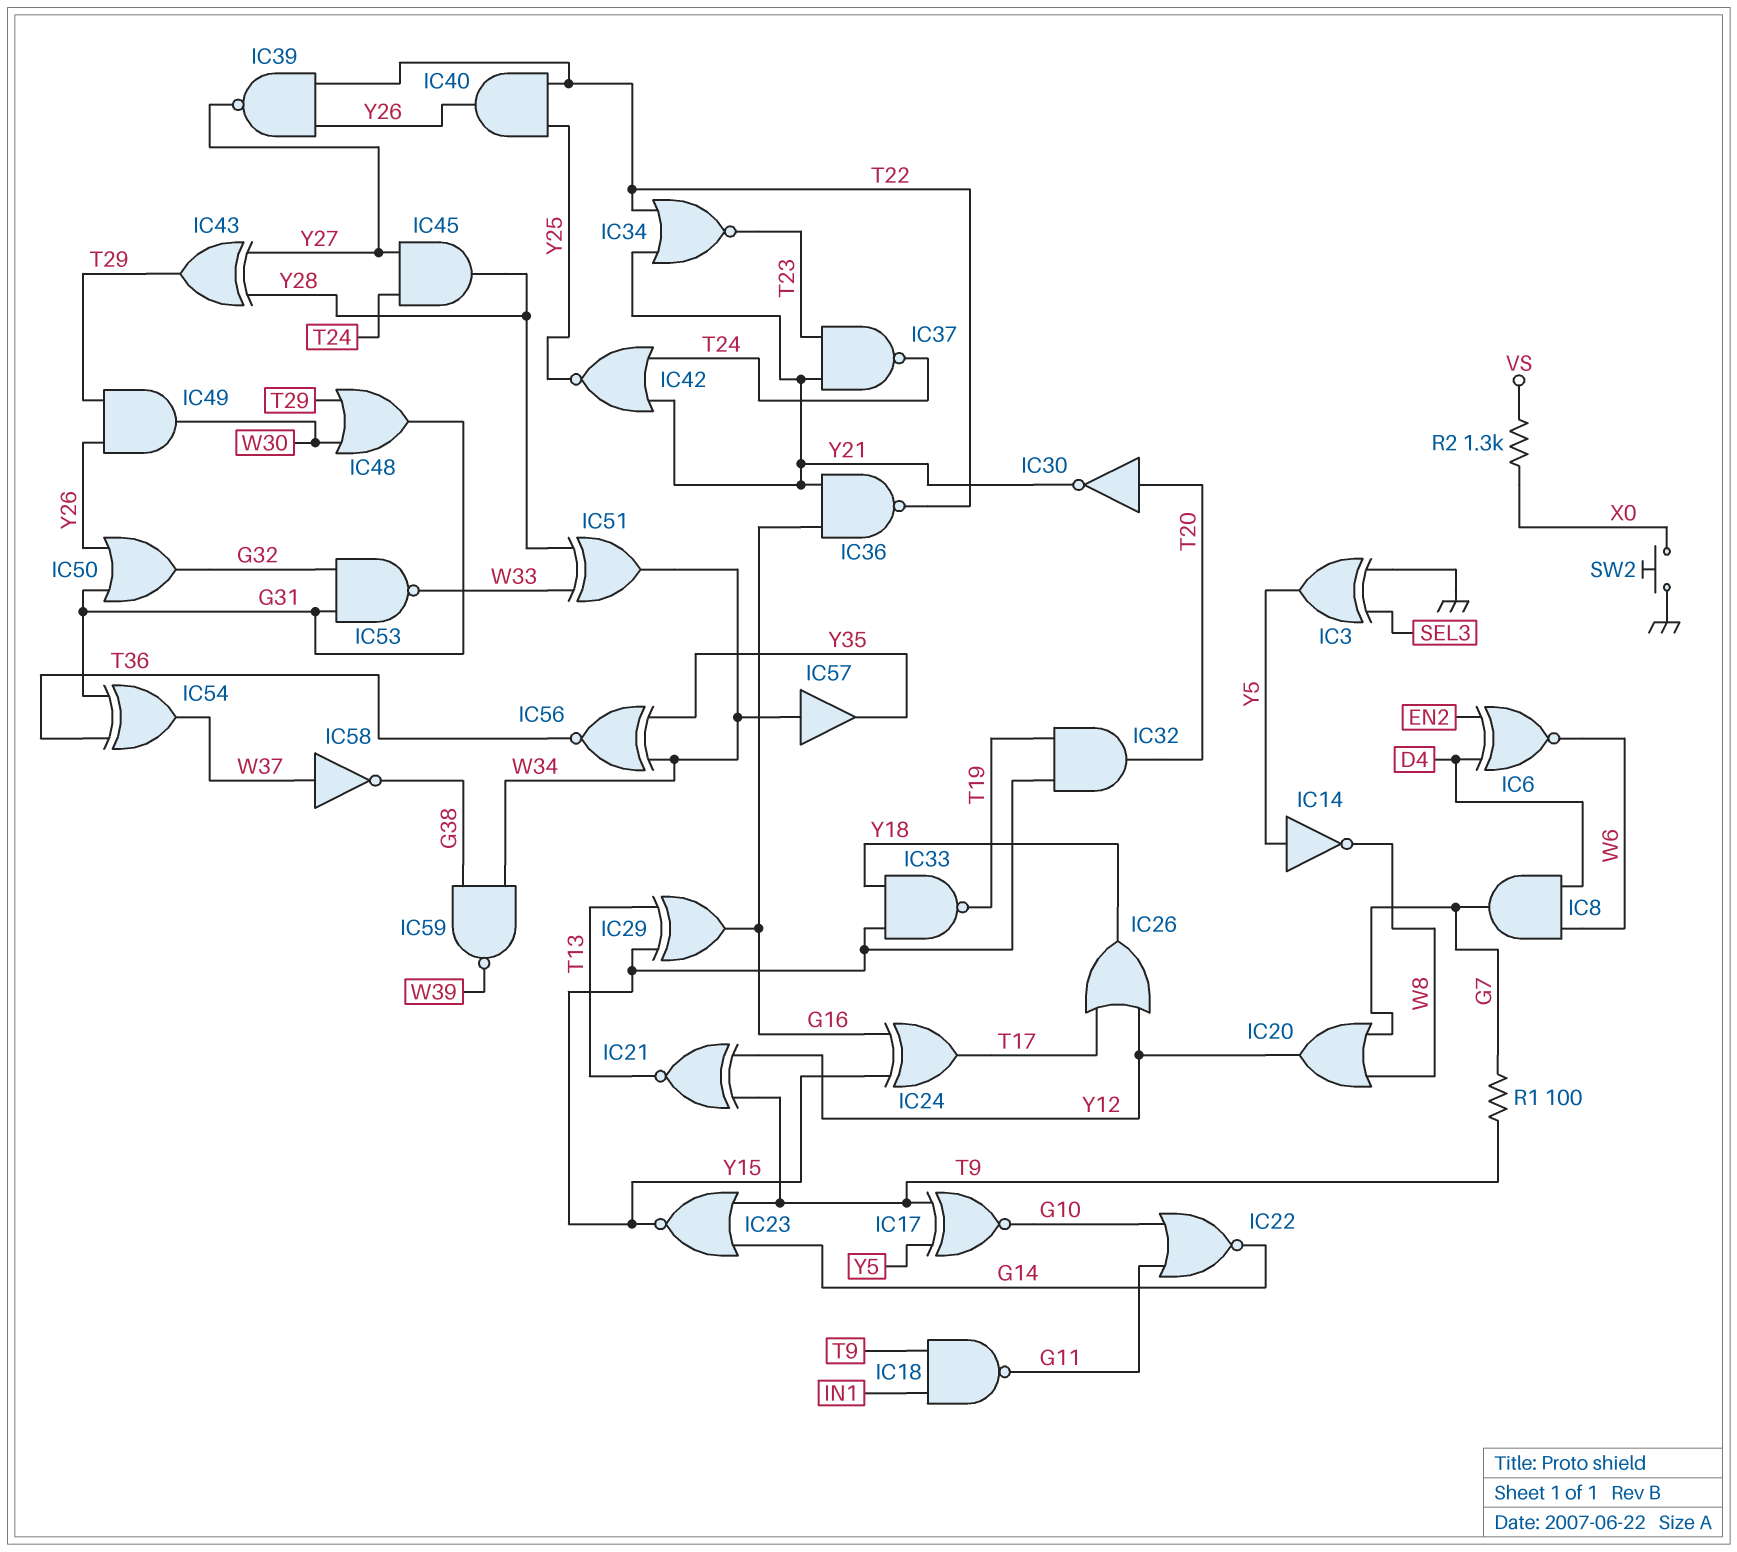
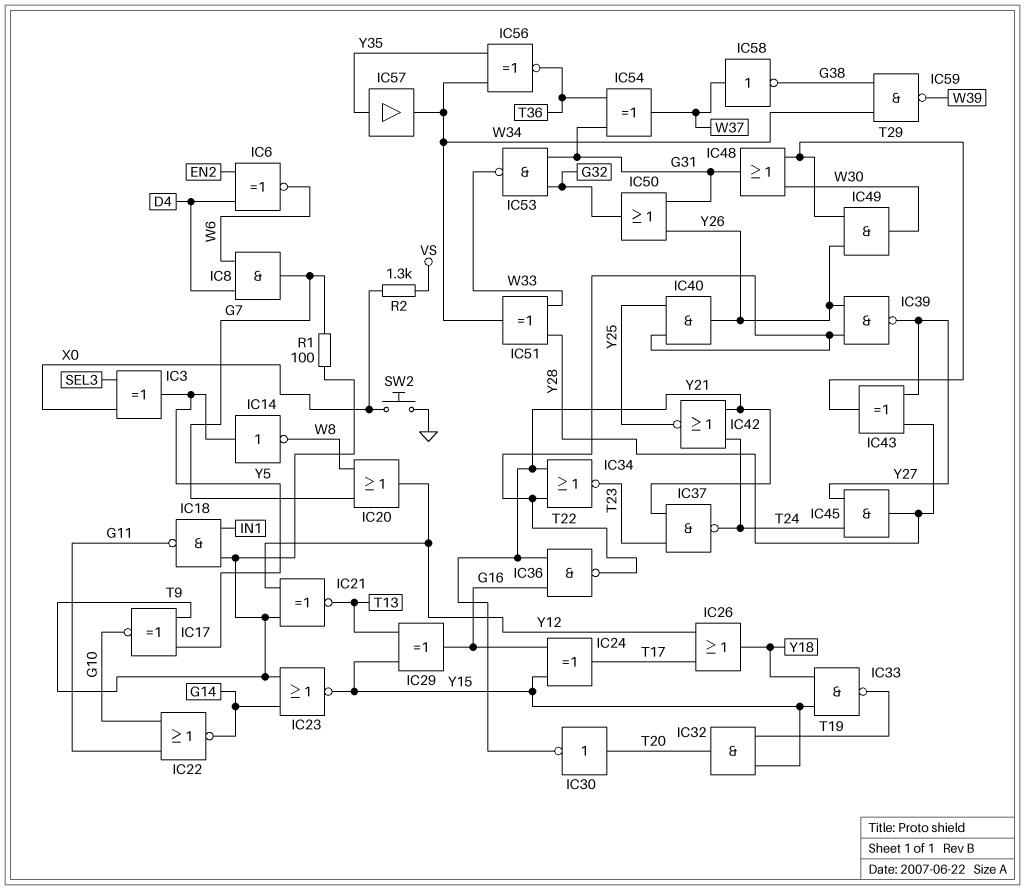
IC3: XOR (in GND, in SEL3, out Y5) -> XOR (in SEL3, in X0, out Y5)
IC57: buffer (in W34, out Y35) -> buffer (in Y35, out W34)

